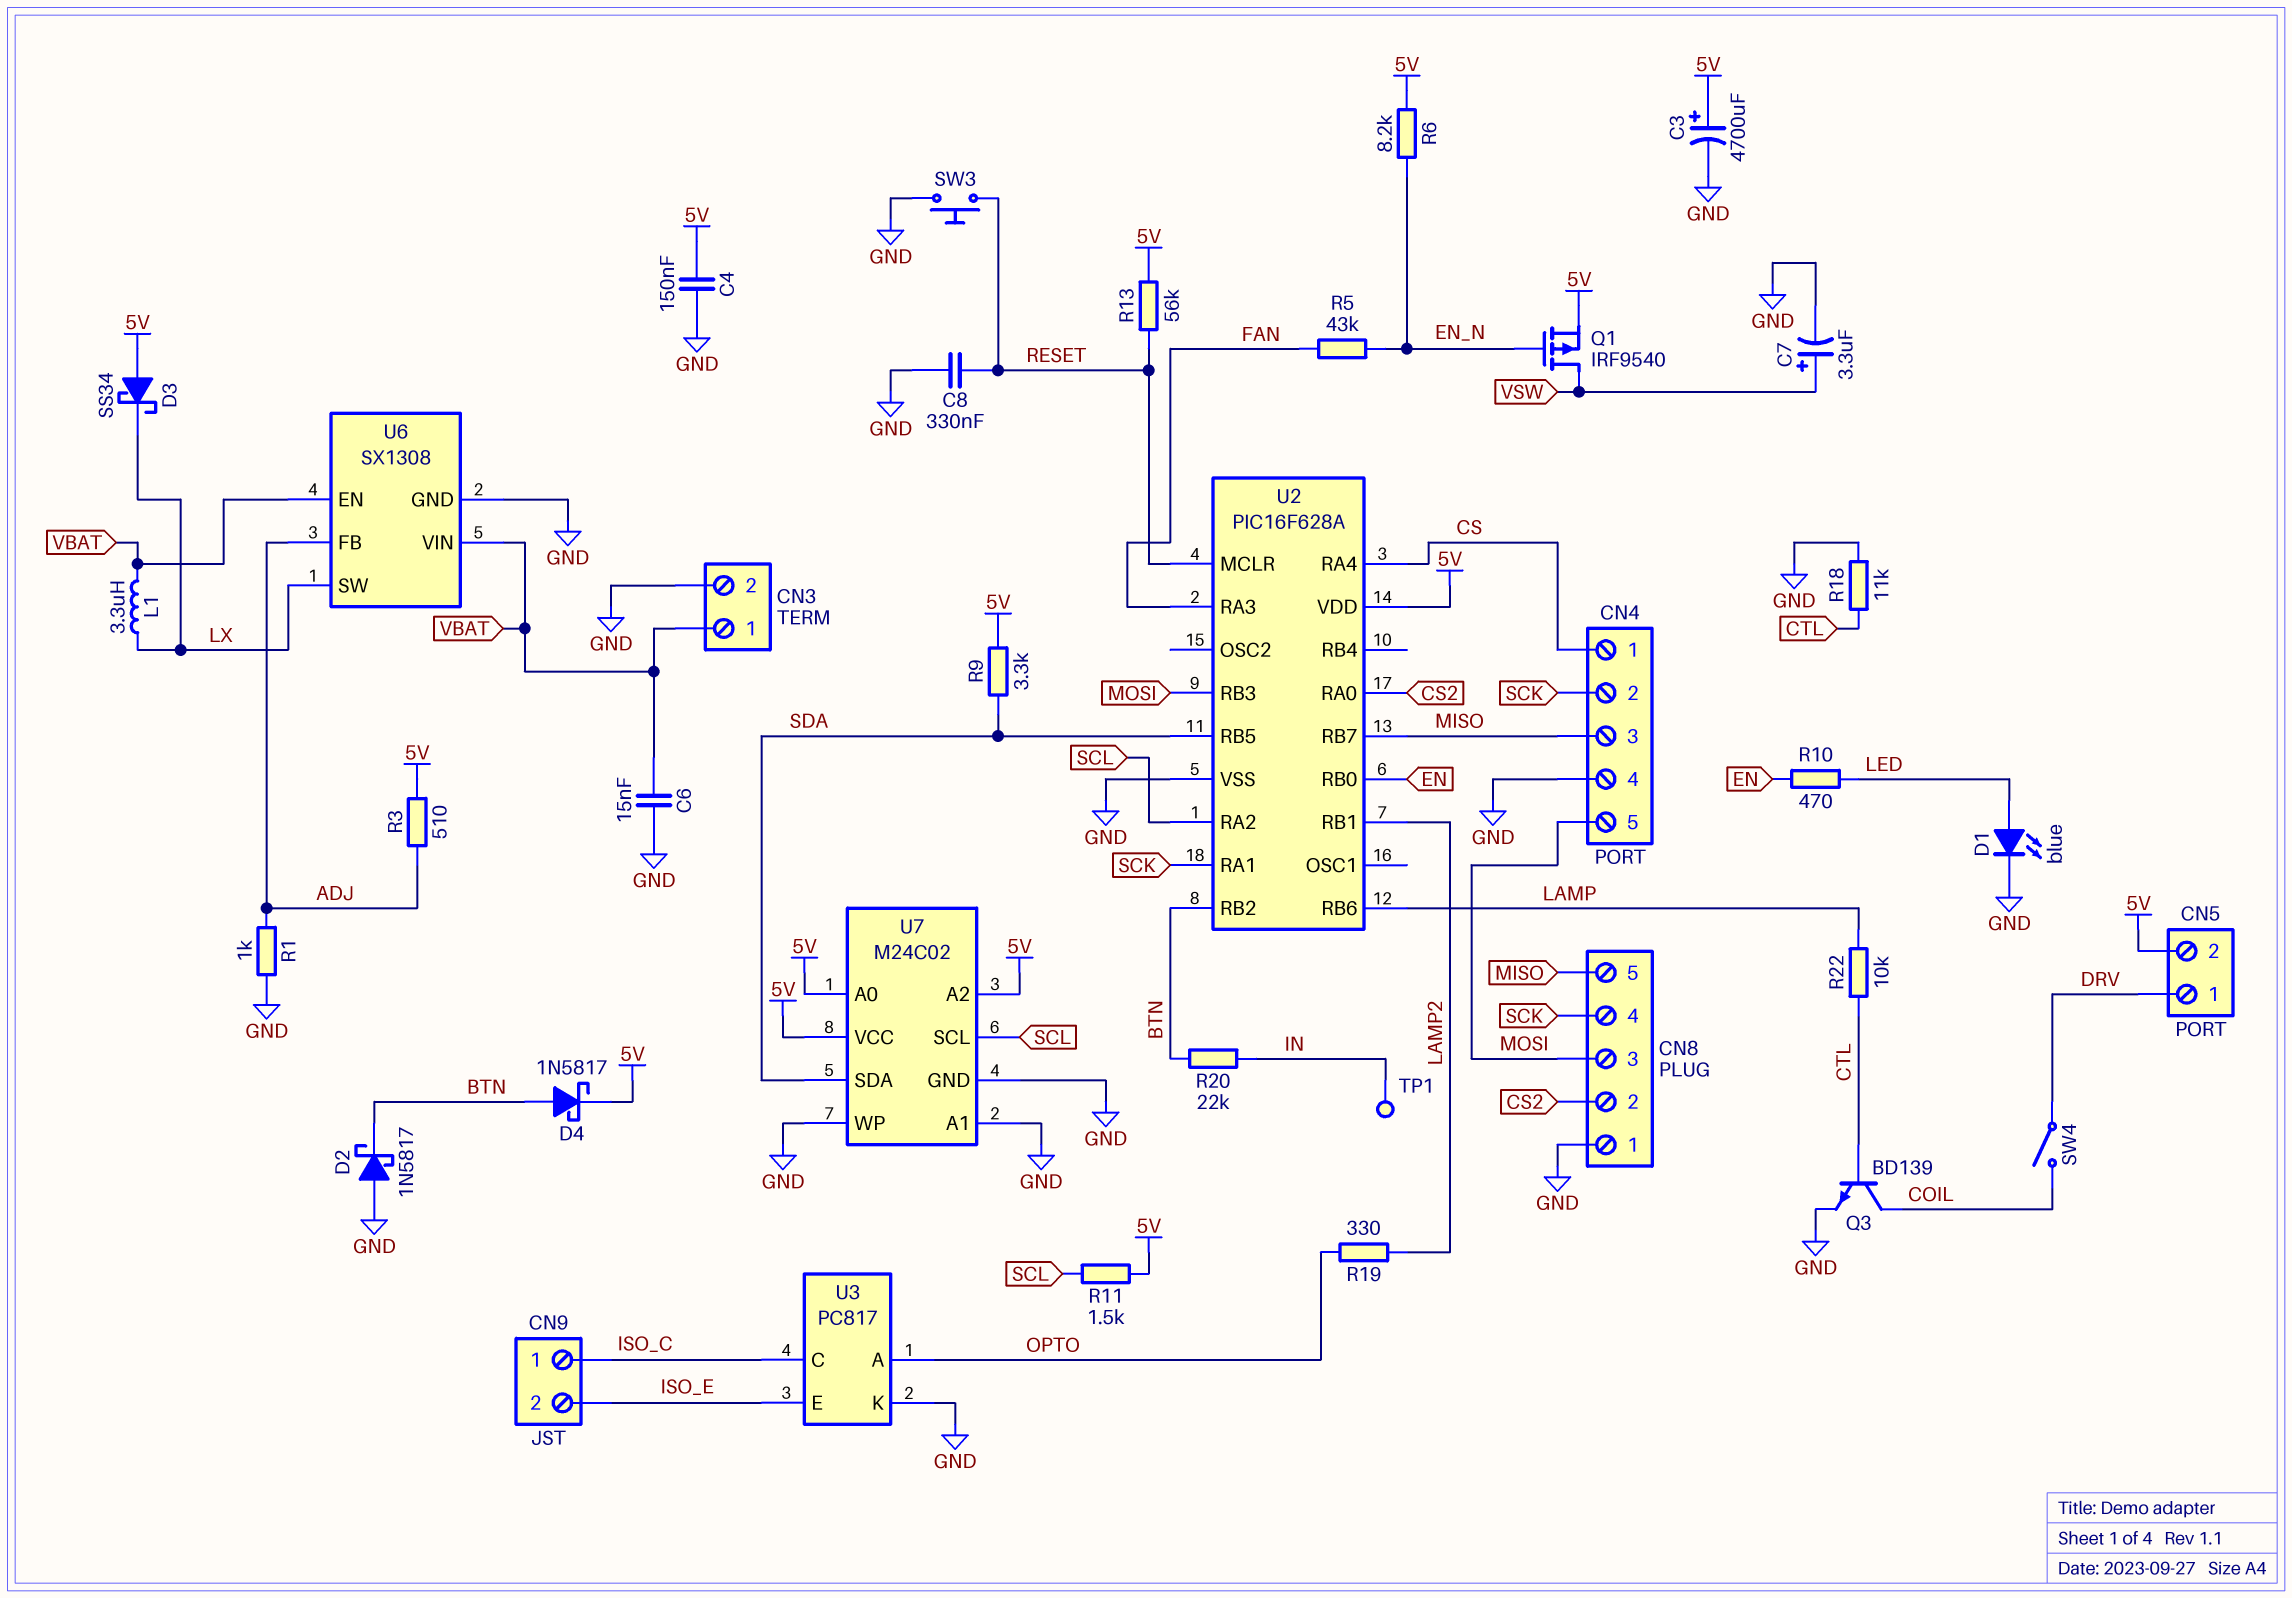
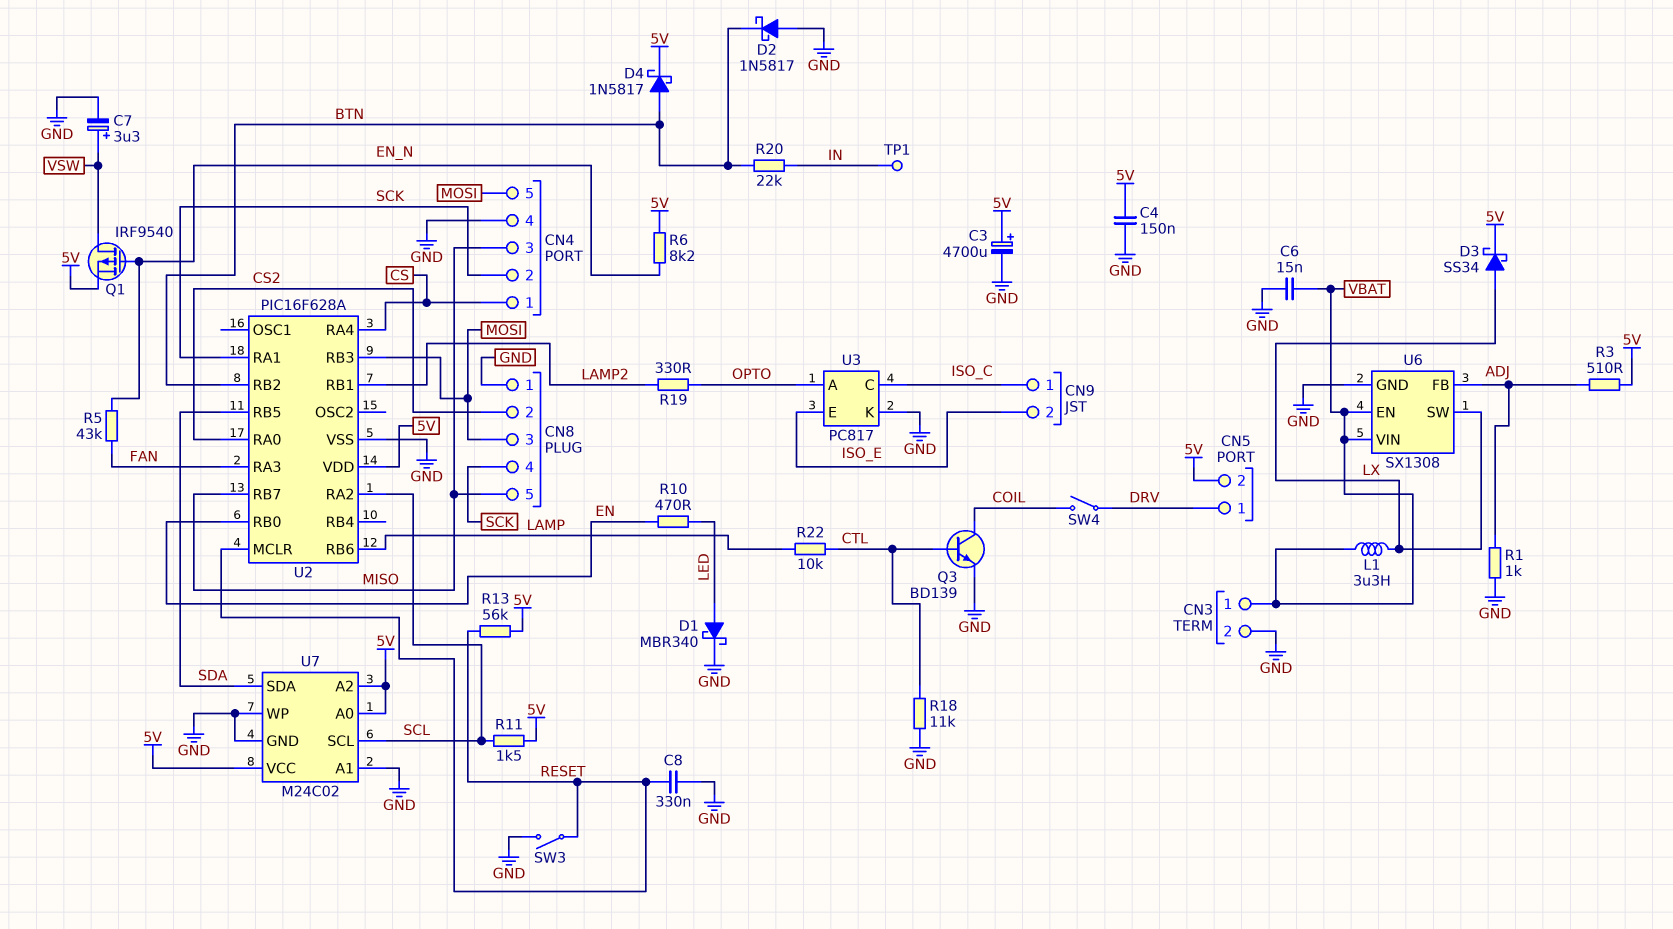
D1: LED blue (A LED, K GND) -> schottky MBR340 (A LED, K GND)
D3: schottky SS34 (A 5V, K LX) -> schottky SS34 (A LX, K 5V)
R9: 3.3k (5V, SDA) -> none
SW3: button (GND, RESET) -> switch (GND, RESET)

